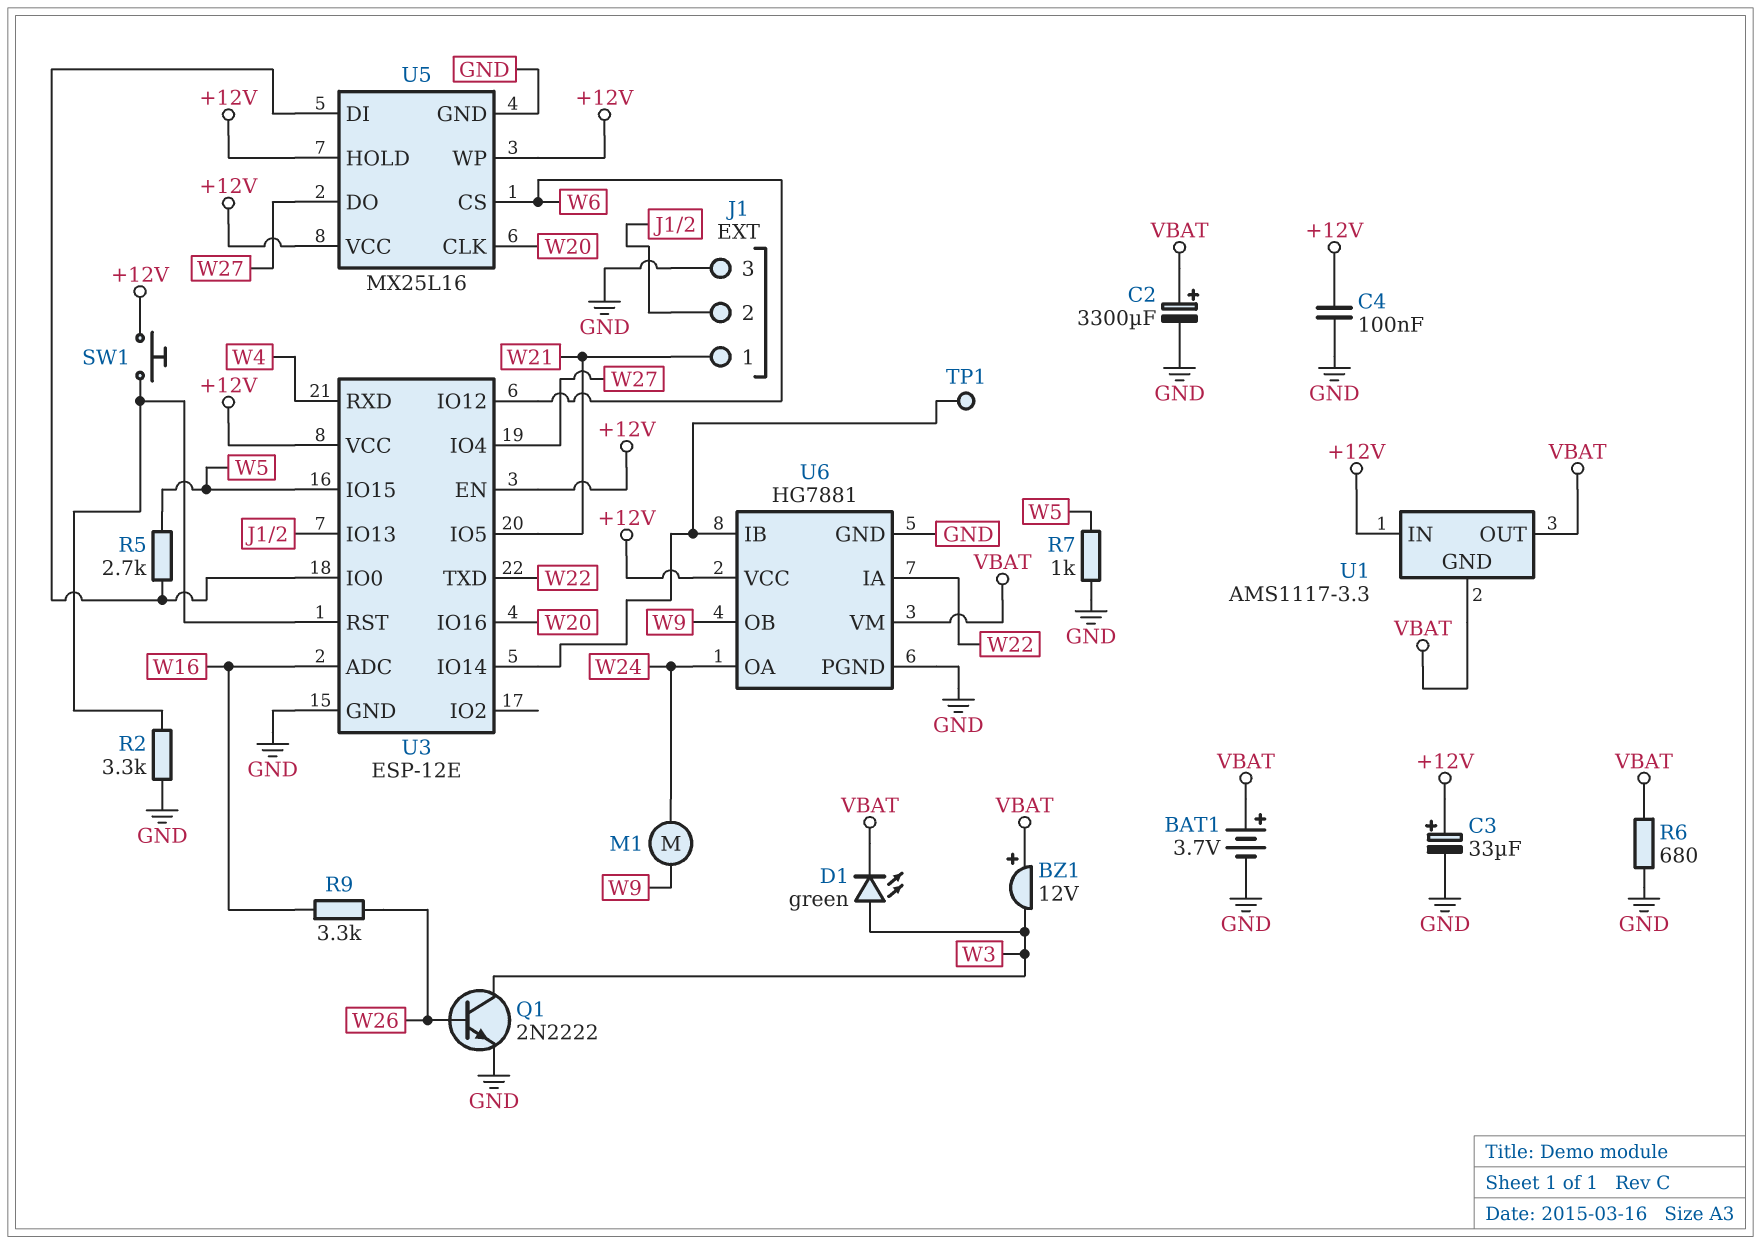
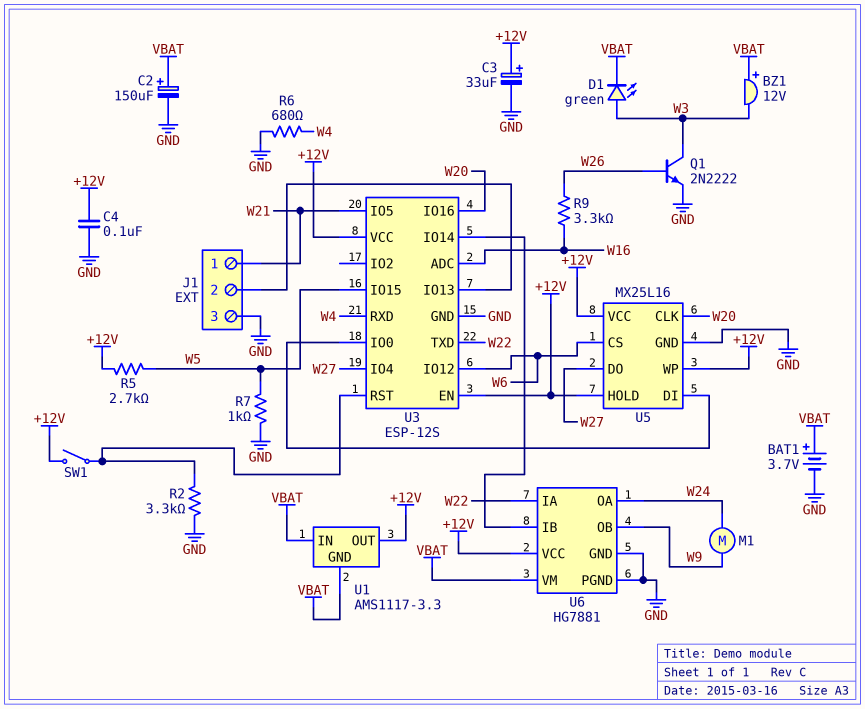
C2: 3300uF (plus VBAT, minus GND) -> 150uF (plus VBAT, minus GND)
R5: 2.7k (U3/IO0, W5) -> 2.7k (+12V, W5)
R6: 680 (GND, VBAT) -> 680 (GND, W4)
SW1: button (+12V, U3/RST) -> switch (+12V, U3/RST)
TP1: test point (U3/IO14) -> none
U1 pin IN: +12V -> VBAT
U1 pin OUT: VBAT -> +12V
U3: ESP-12E -> ESP-12S

